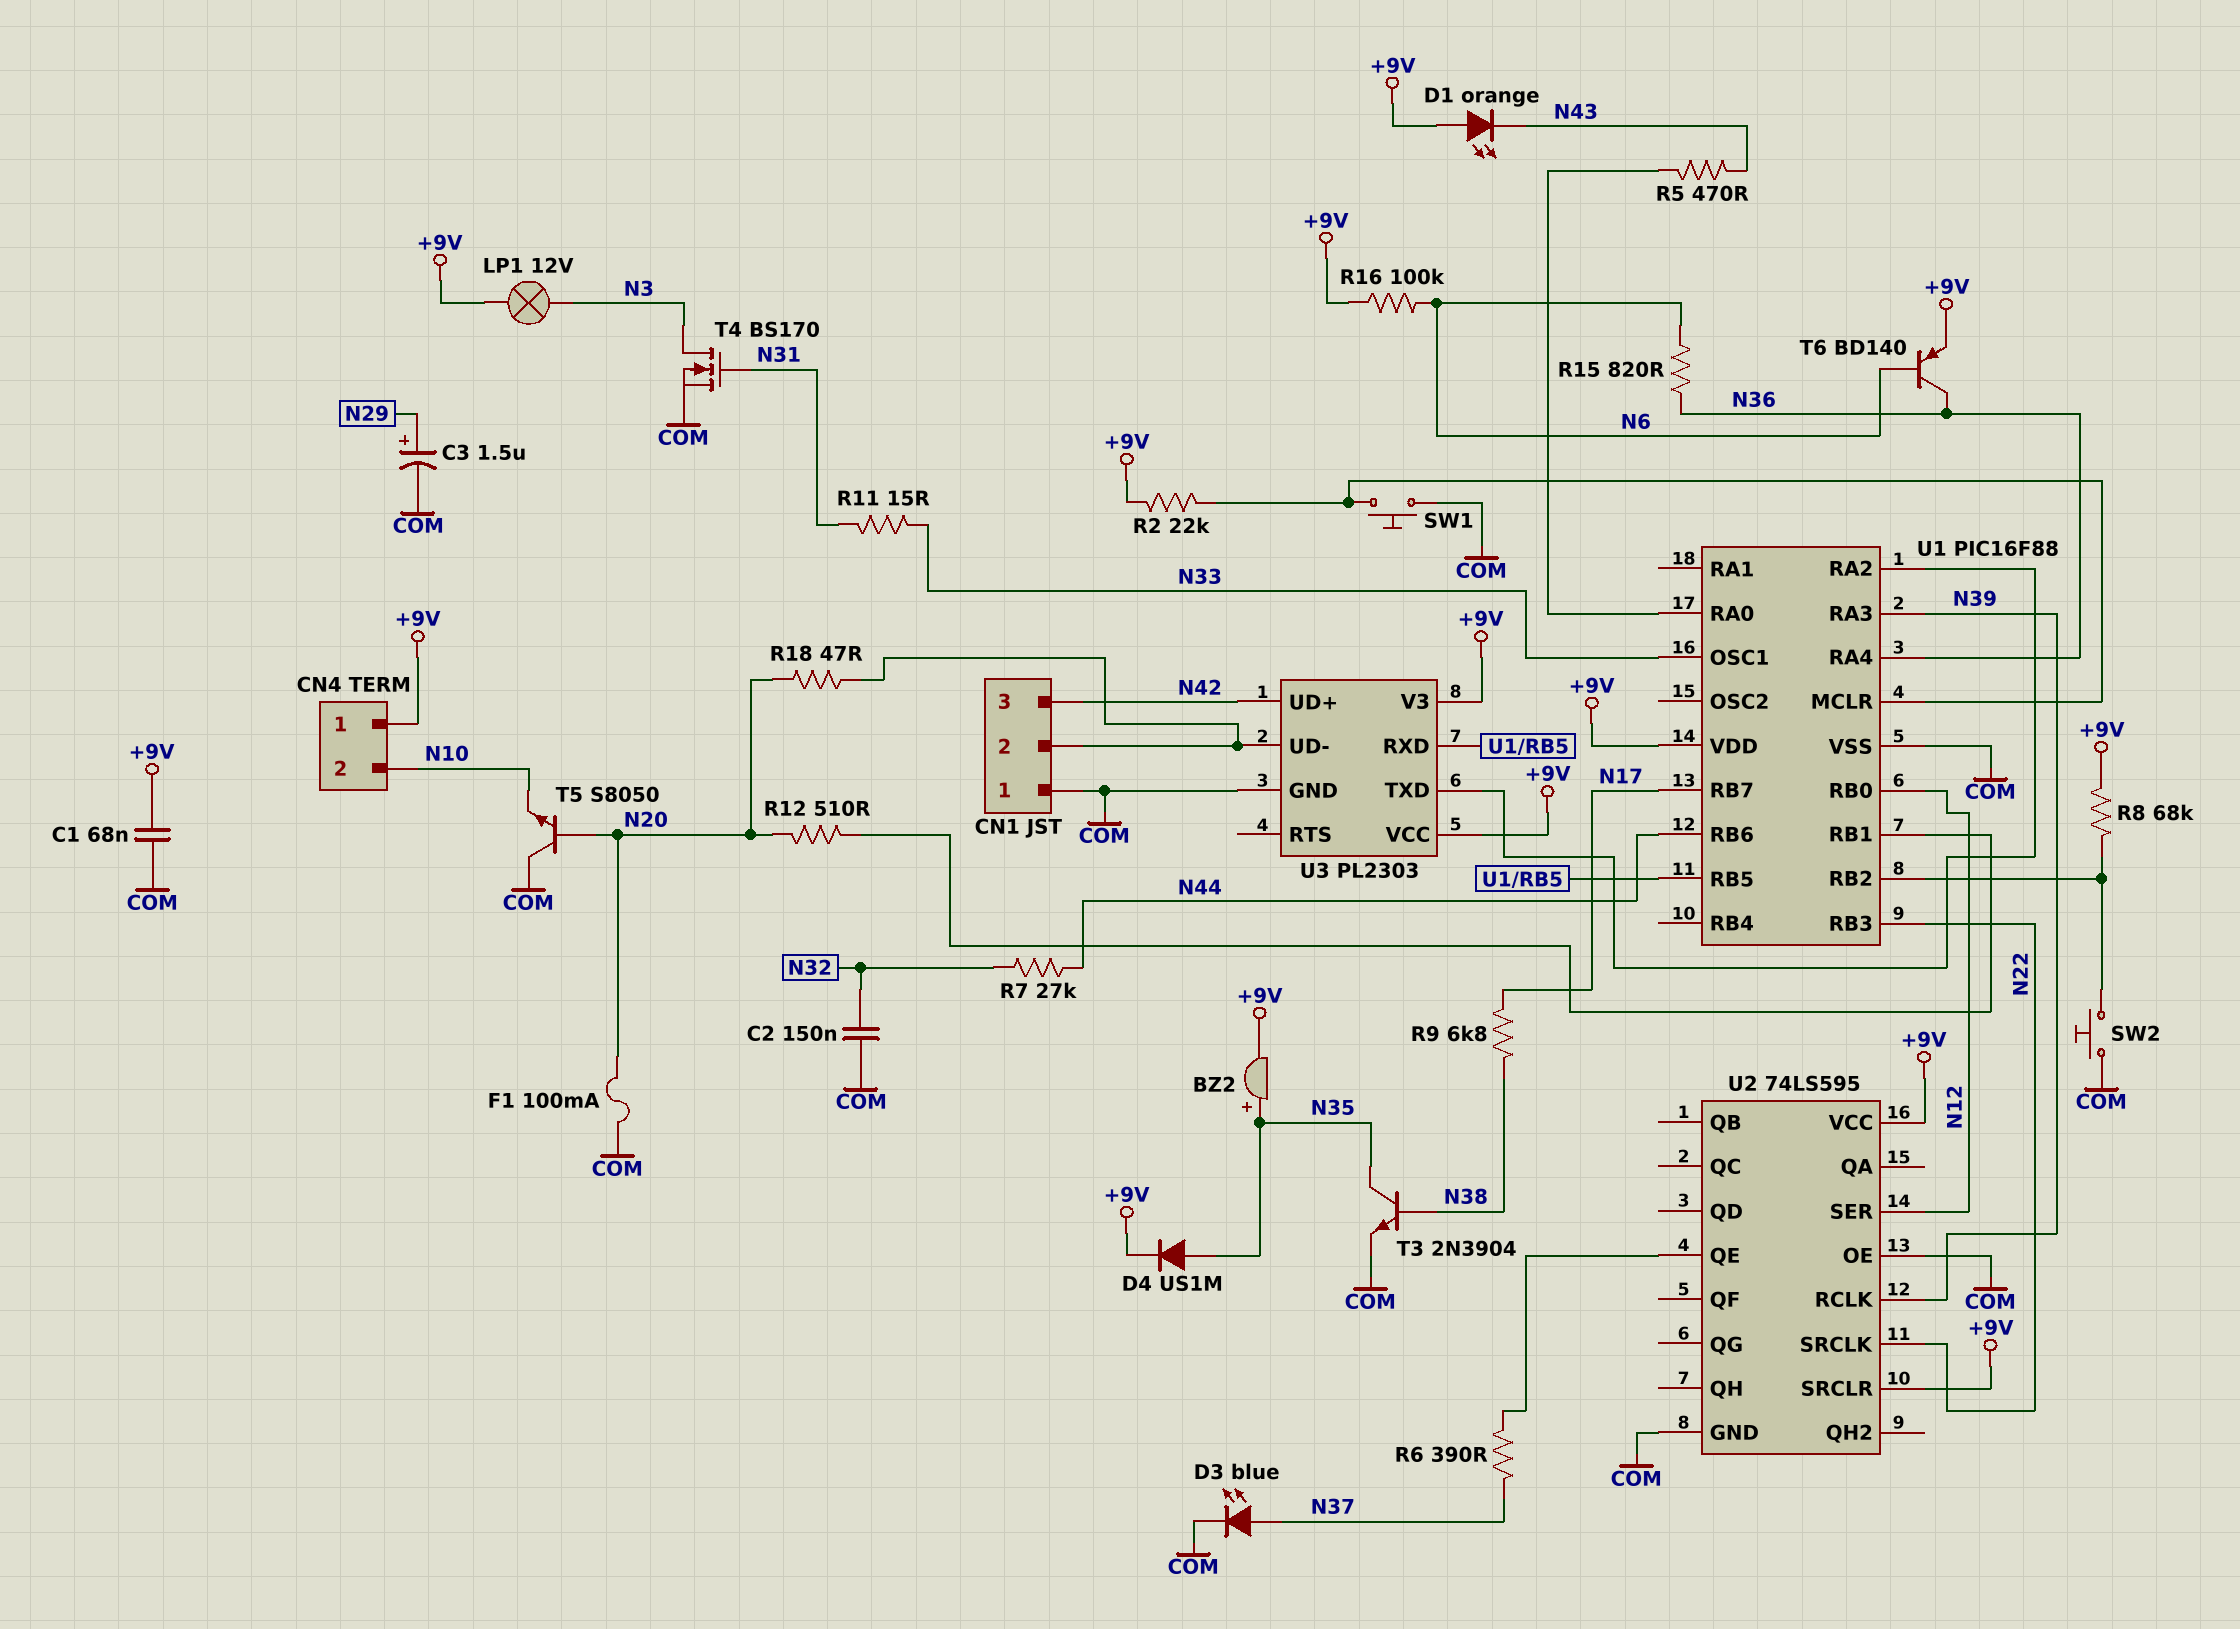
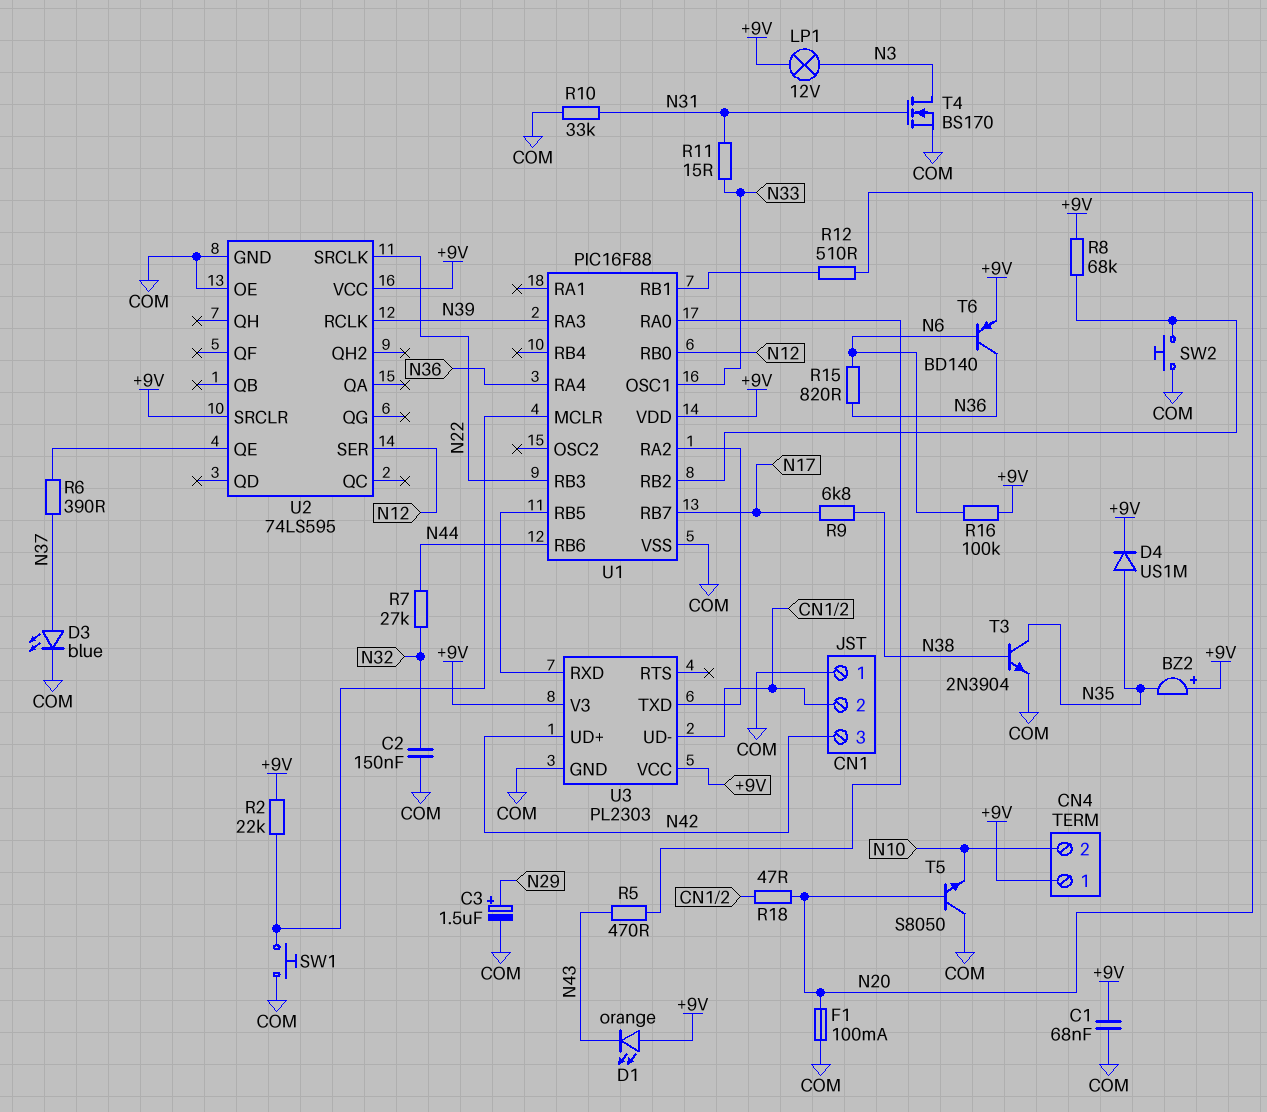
BZ2: buzzer (plus N35, minus +9V) -> buzzer (plus +9V, minus N35)
R10: none -> 33k (COM, N31)

